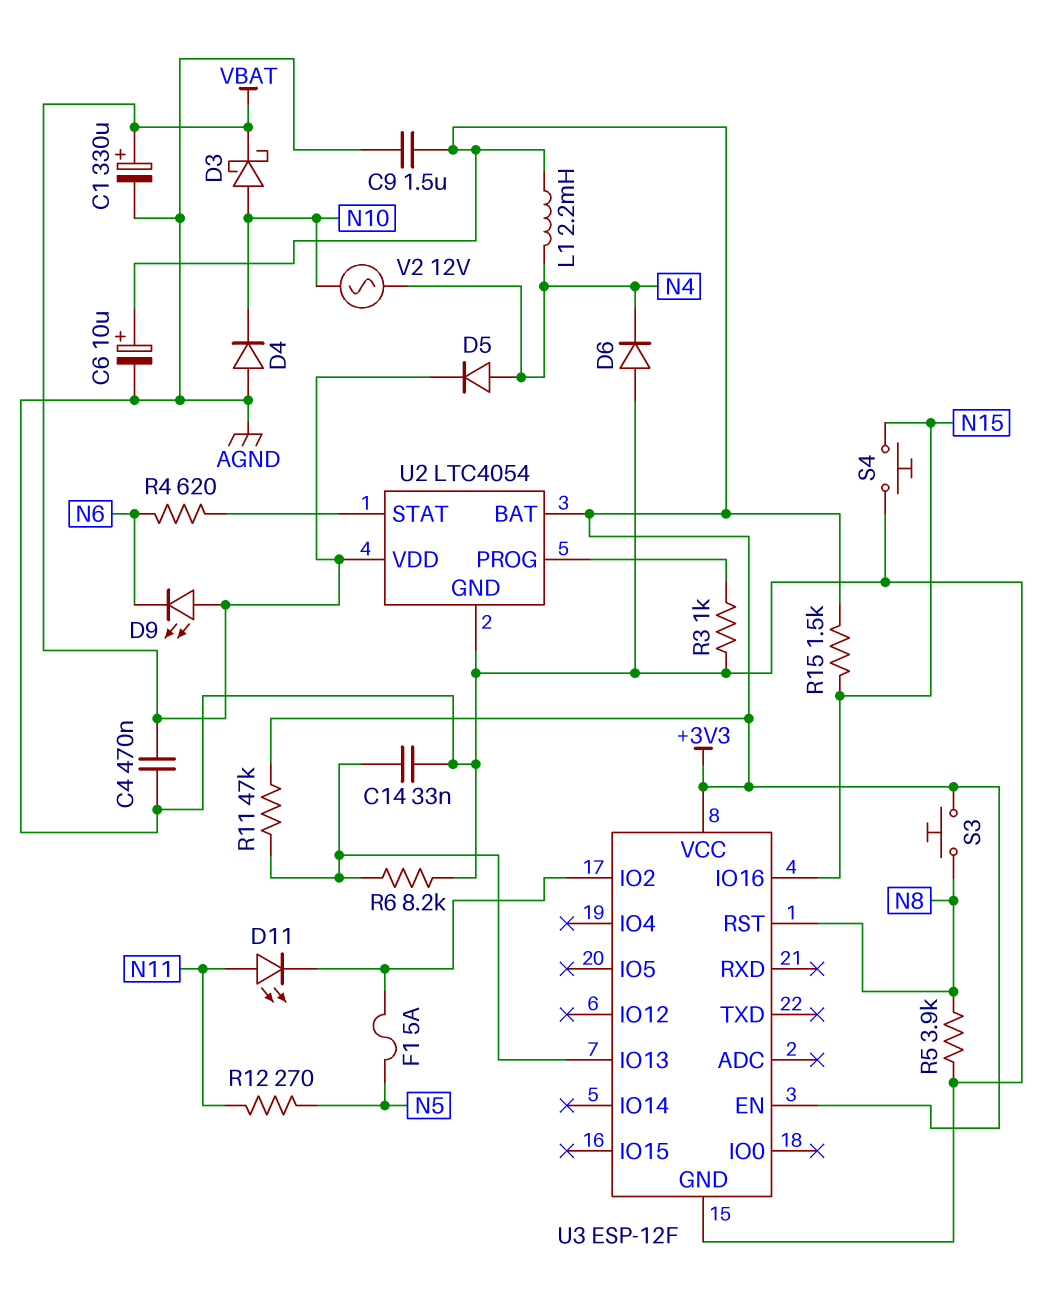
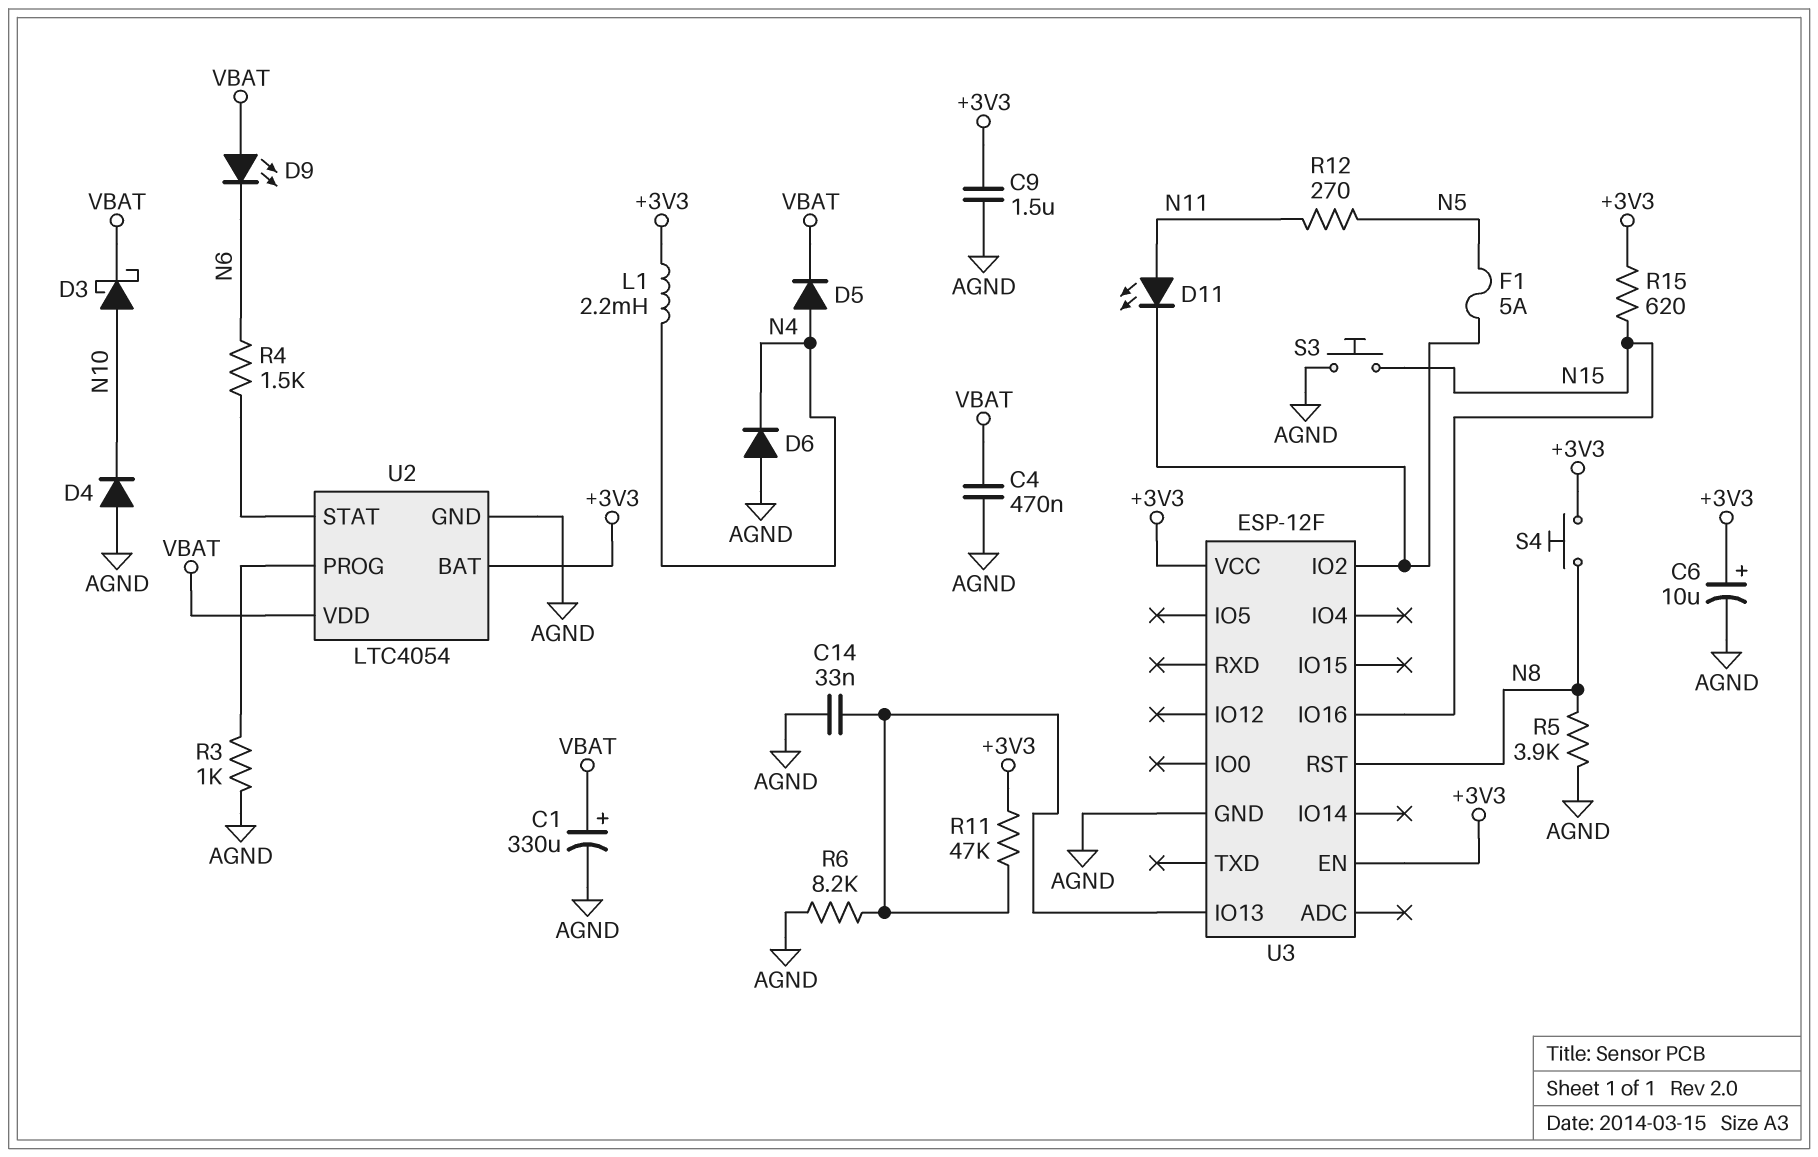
R4: 620 (N6, U2/STAT) -> 1.5k (N6, U2/STAT)
R15: 1.5k (+3V3, N15) -> 620 (+3V3, N15)
S3: button (+3V3, N8) -> button (AGND, N15)
S4: button (AGND, N15) -> button (+3V3, N8)
V2: AC 12V (N4, N10) -> none

